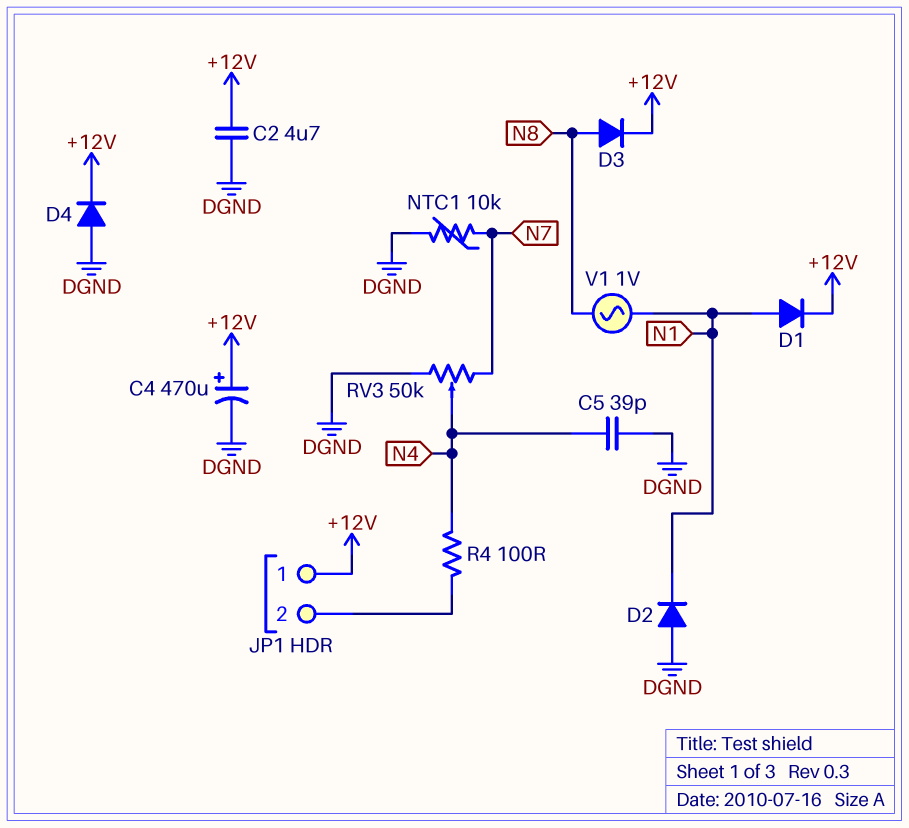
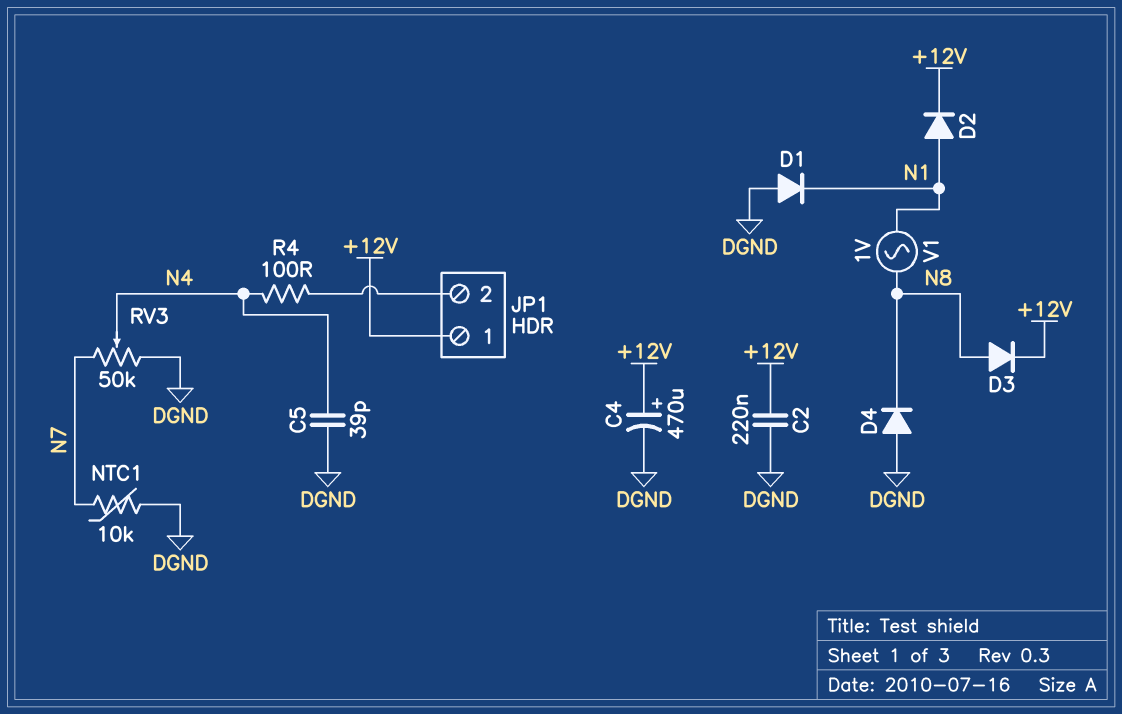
C2: 4.7uF (+12V, DGND) -> 220nF (+12V, DGND)
D1: diode (A N1, K +12V) -> diode (A DGND, K N1)
D2: diode (A DGND, K N1) -> diode (A N1, K +12V)
D4: diode (A DGND, K +12V) -> diode (A DGND, K N8)

